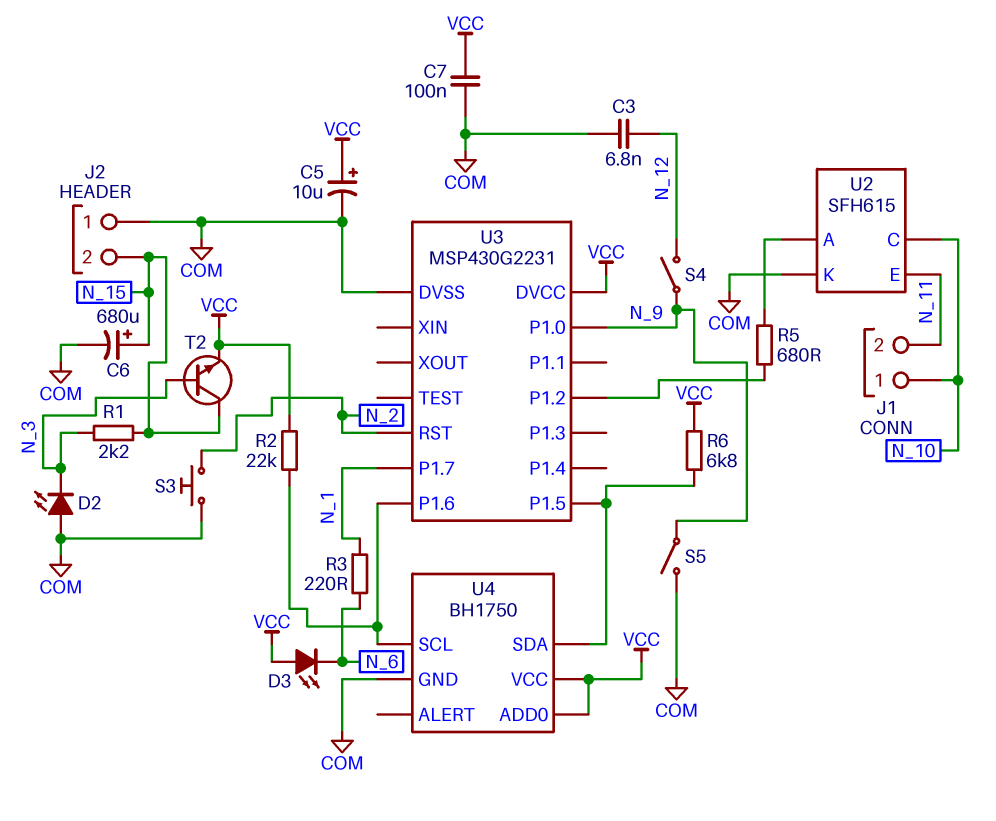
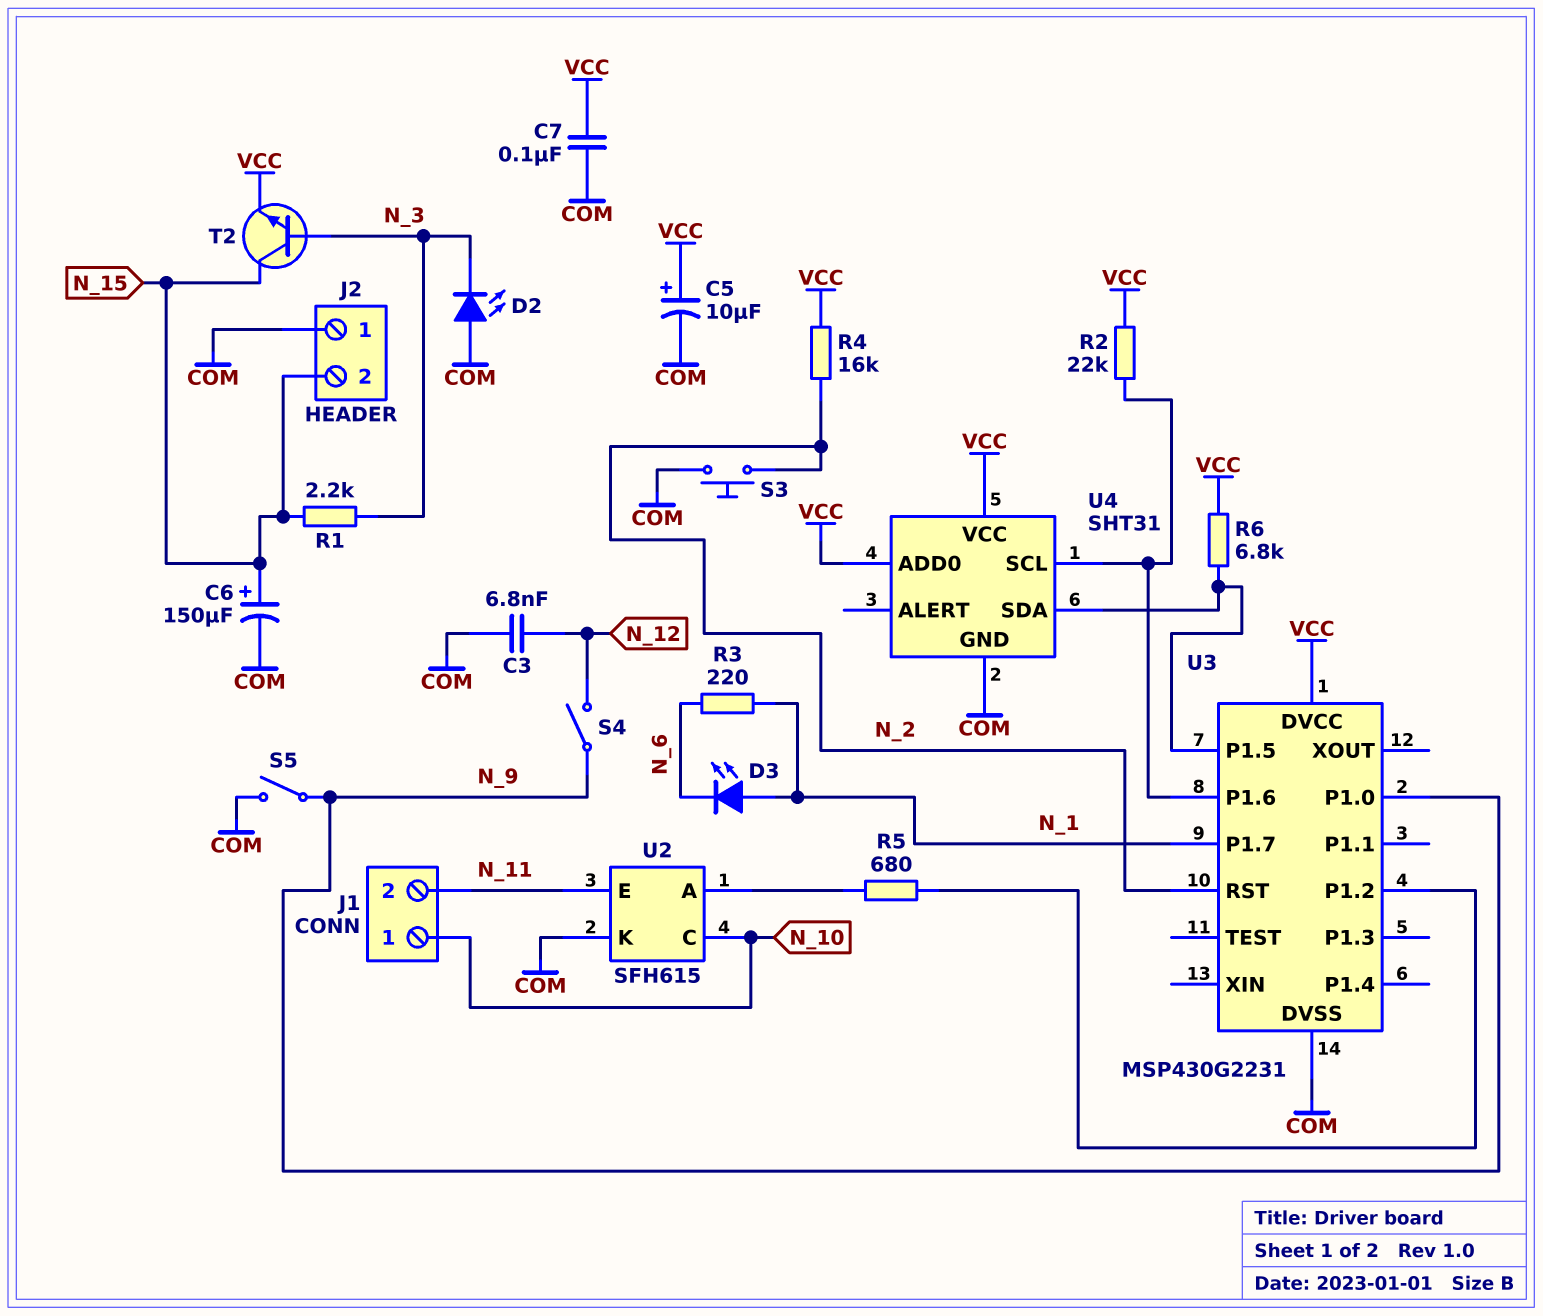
C6: 680uF (plus N_15, minus COM) -> 150uF (plus N_15, minus COM)
D3: LED (A VCC, K N_6) -> LED (A N_1, K N_6)
R4: none -> 16k (N_2, VCC)
U4: BH1750 -> SHT31

